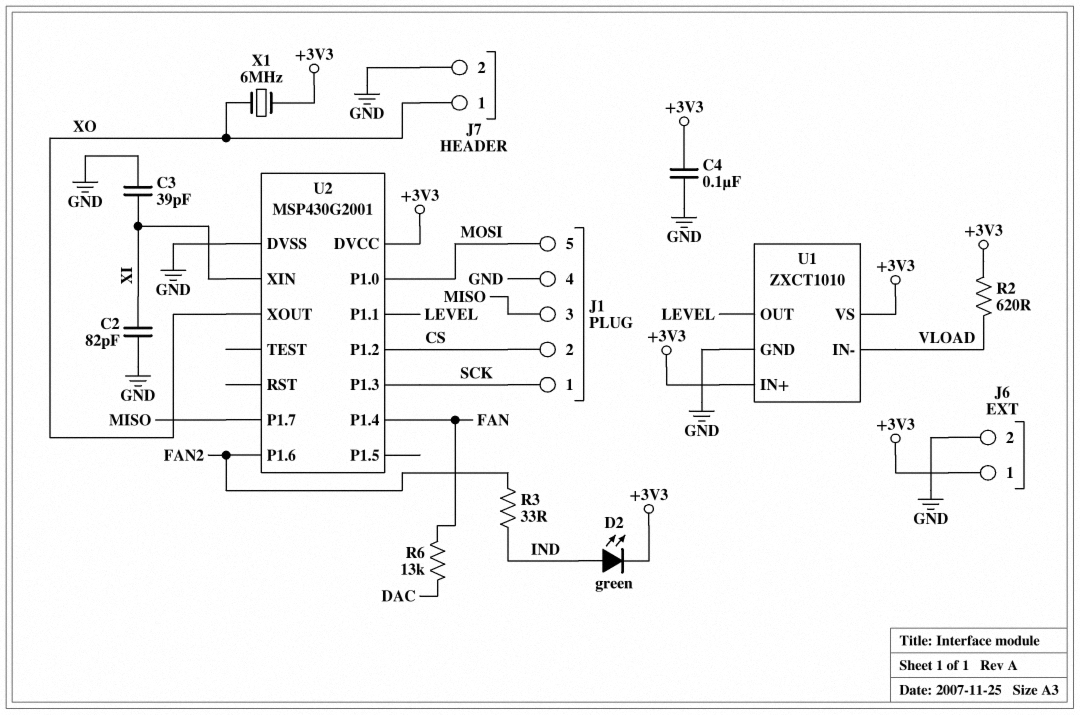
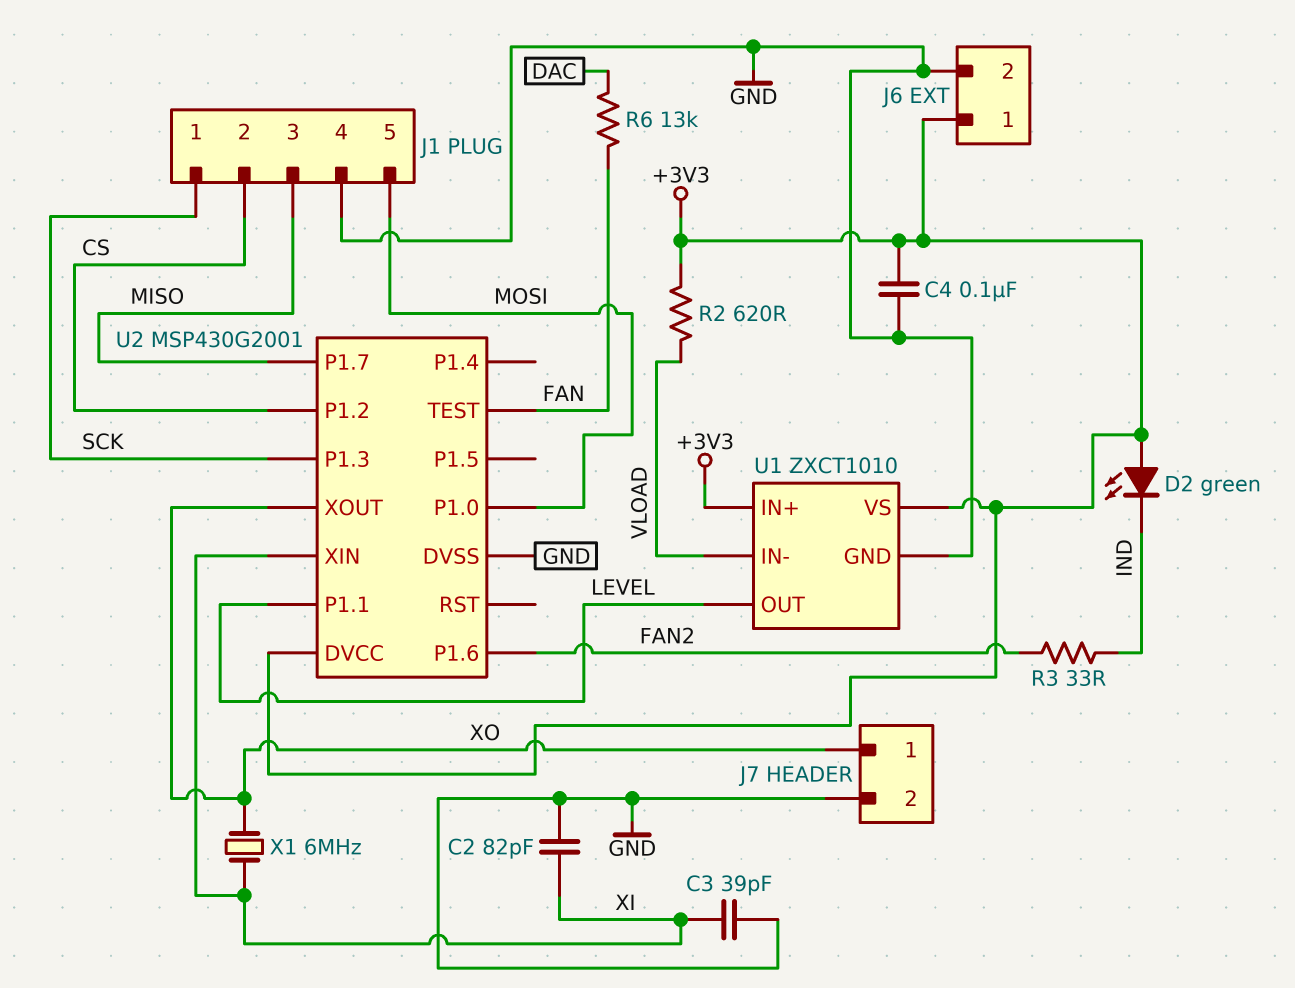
D2: LED green (A IND, K +3V3) -> LED green (A +3V3, K IND)
U2 pin P1.4: FAN -> none
U2 pin TEST: none -> FAN
X1: 6MHz (+3V3, XO) -> 6MHz (XI, XO)

